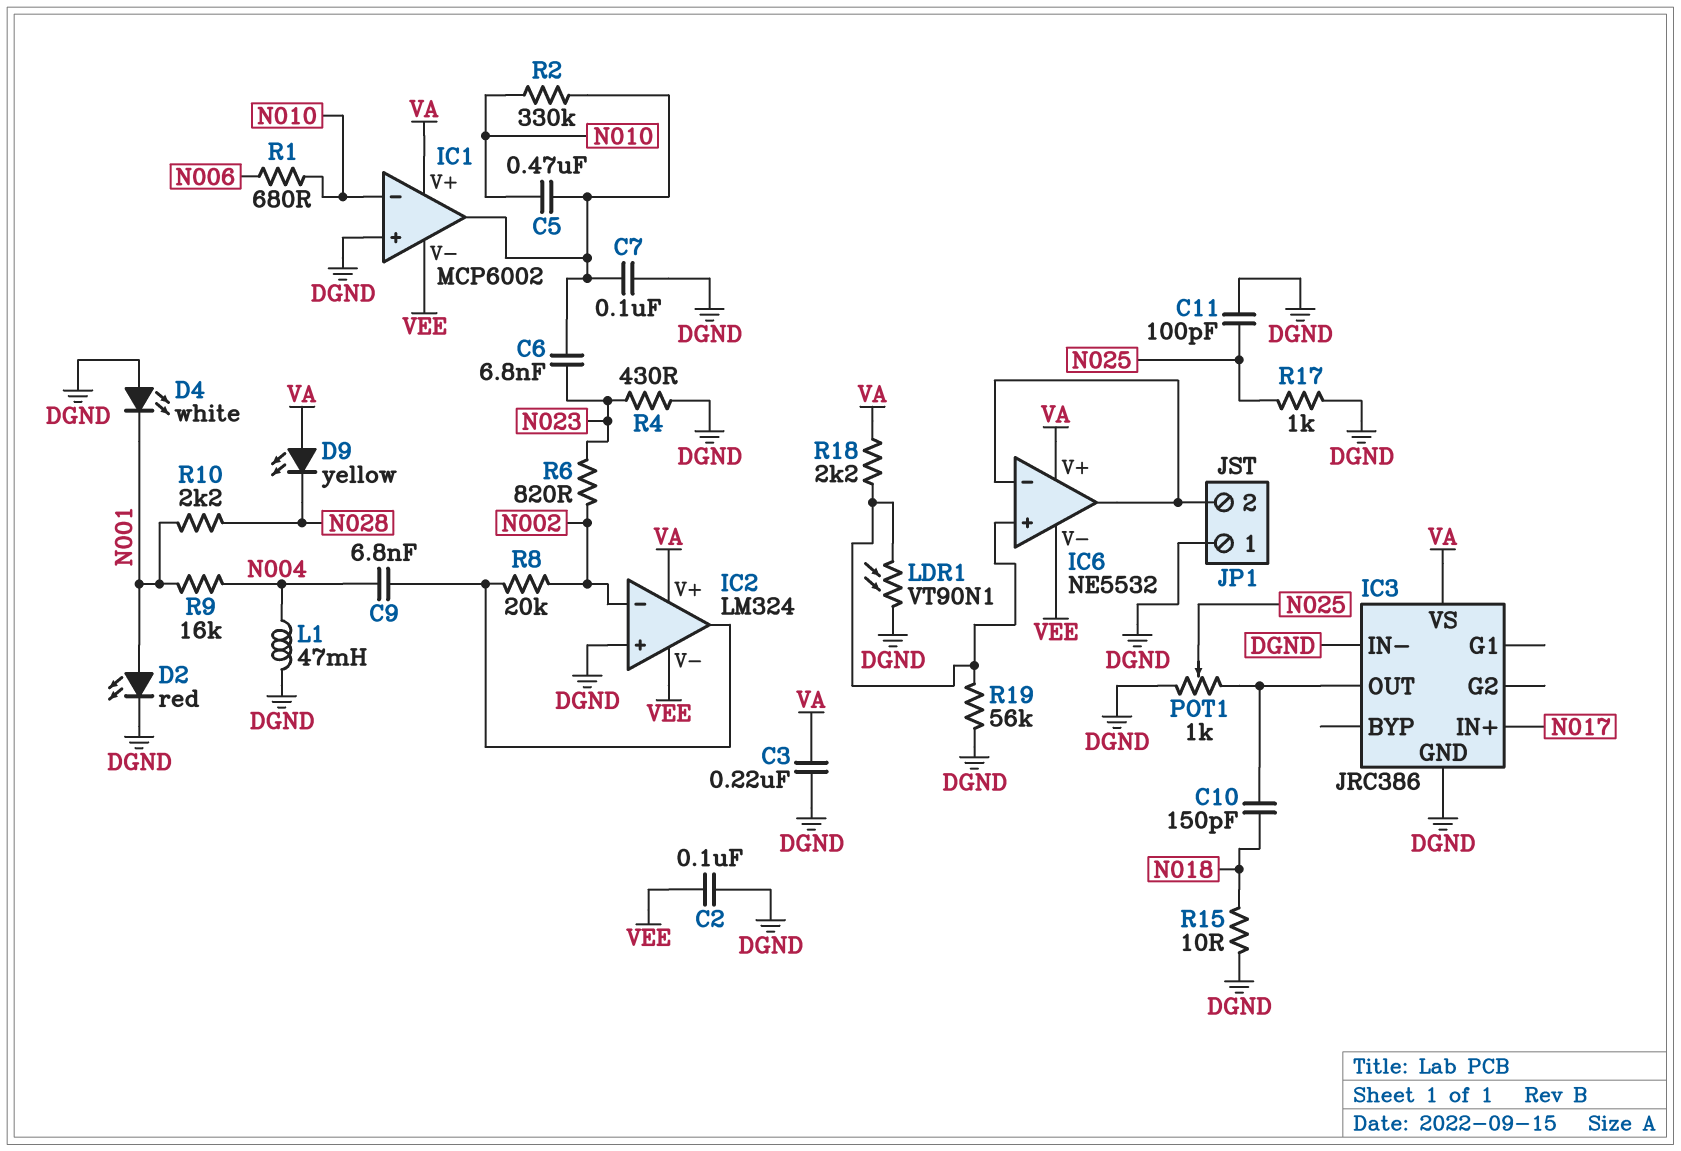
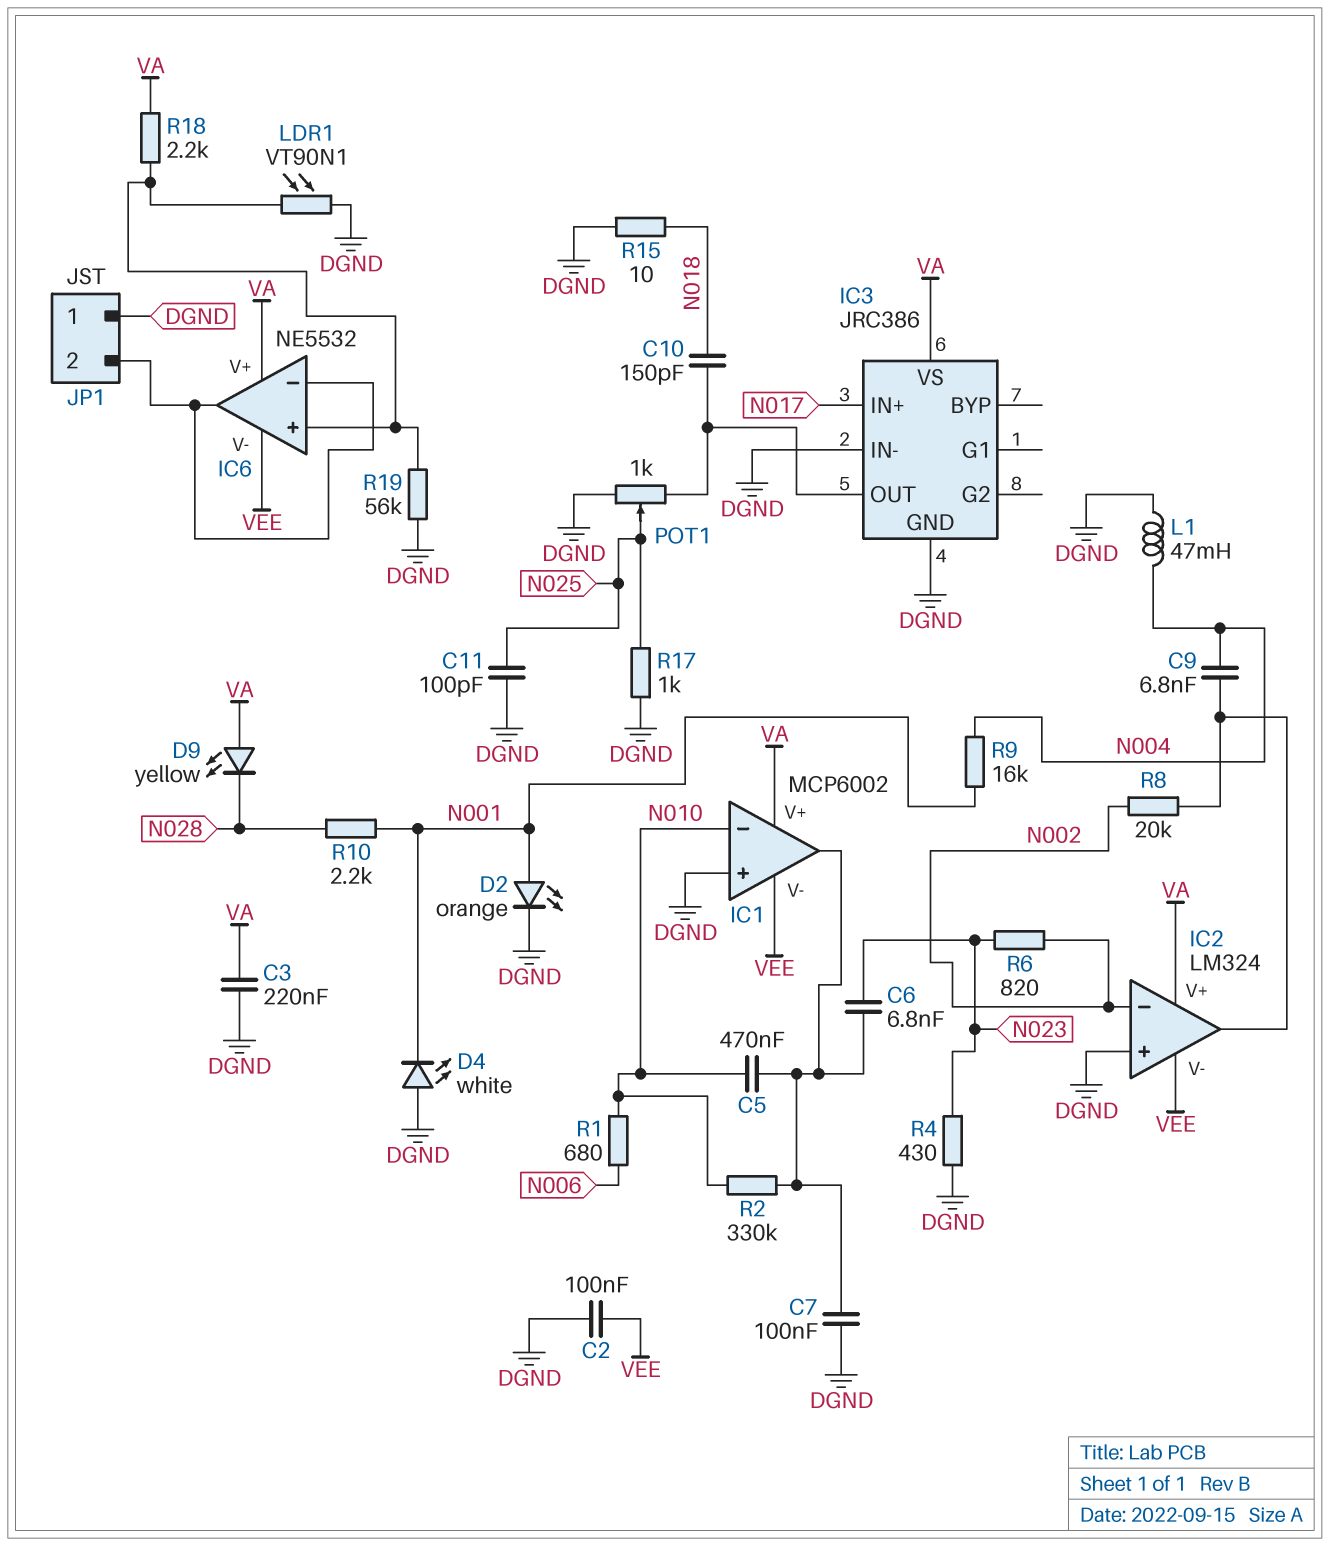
D2: LED red (A N001, K DGND) -> LED orange (A N001, K DGND)

